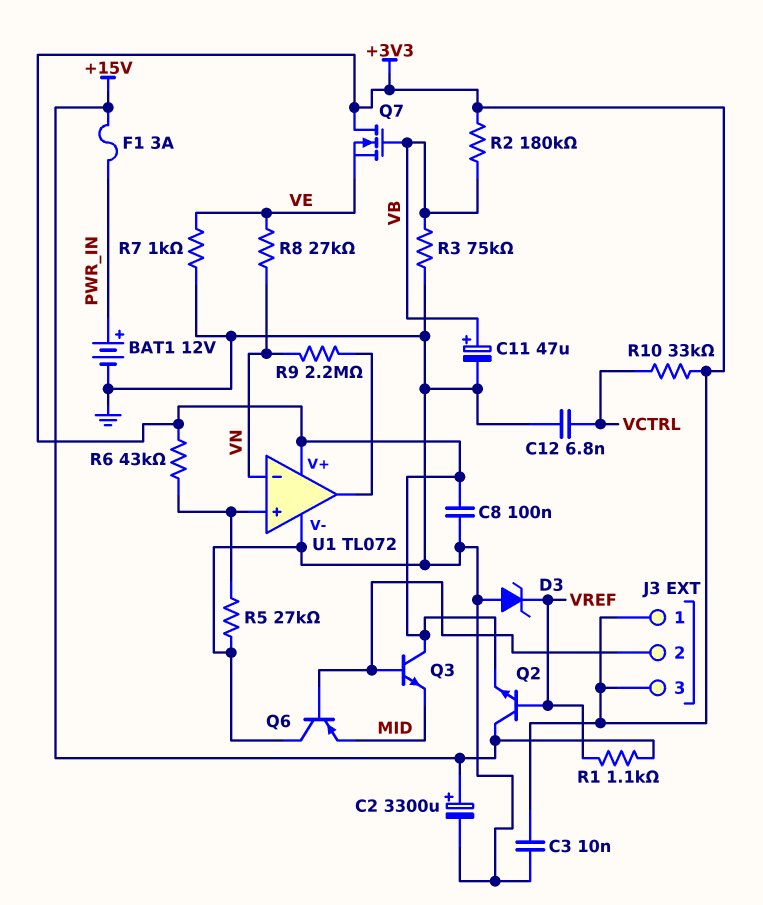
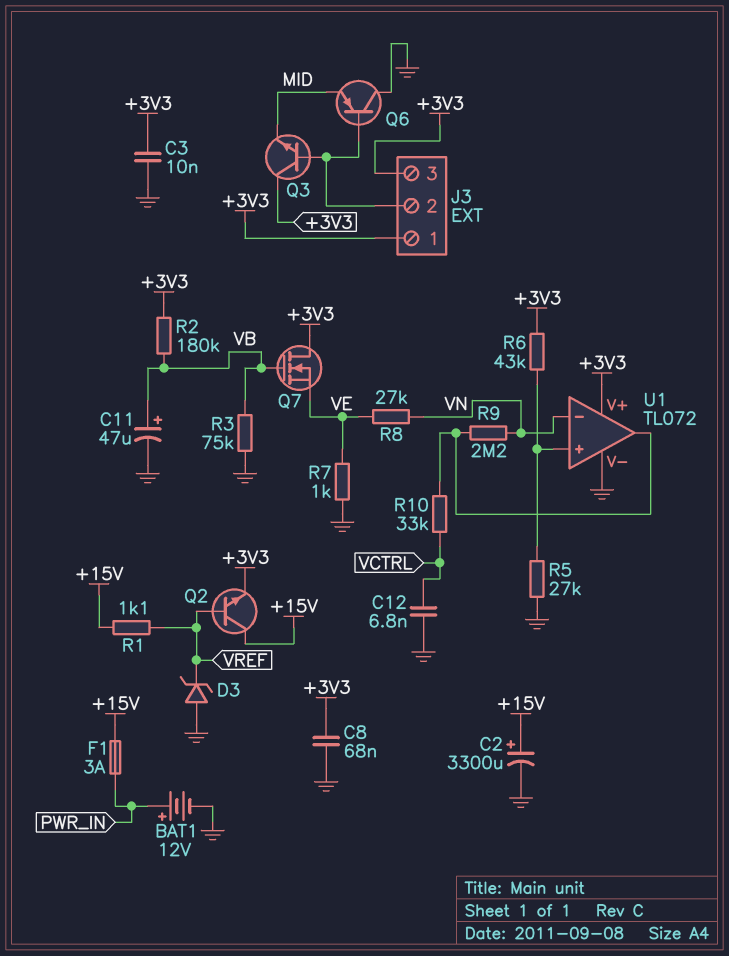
C8: 100nF (+3V3, GND) -> 68nF (+3V3, GND)
R10: 33k (+3V3, VCTRL) -> 33k (U1/out, VCTRL)

